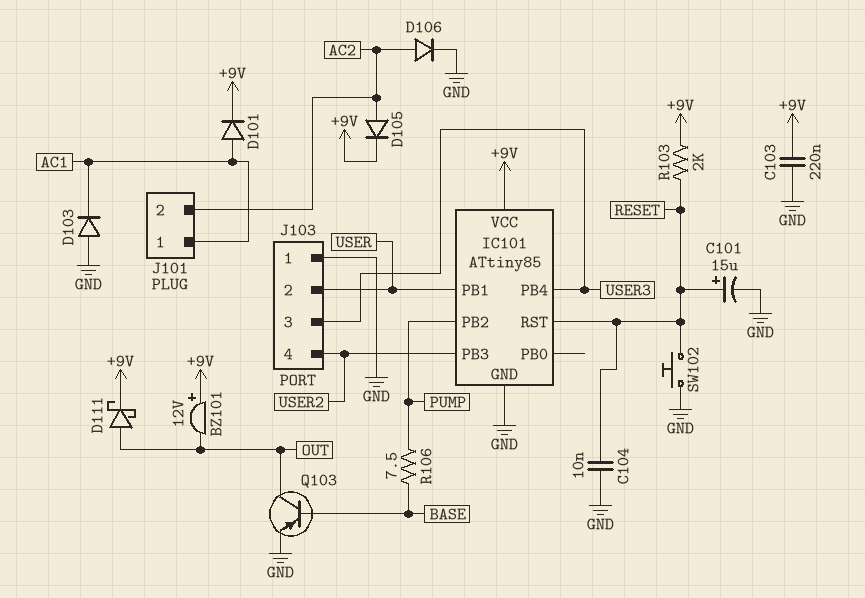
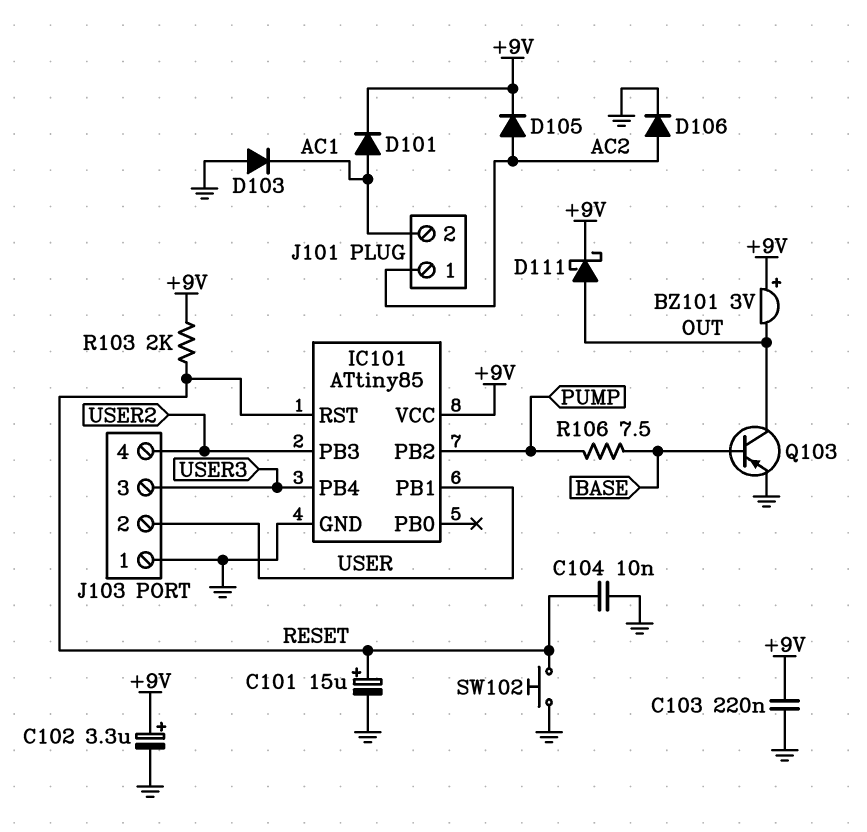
BZ101: buzzer 12V (plus +9V, minus OUT) -> buzzer 3V (plus +9V, minus OUT)
C102: none -> 3.3uF (plus +9V, minus GND)
J101 pin 1: AC1 -> AC2
J101 pin 2: AC2 -> AC1

